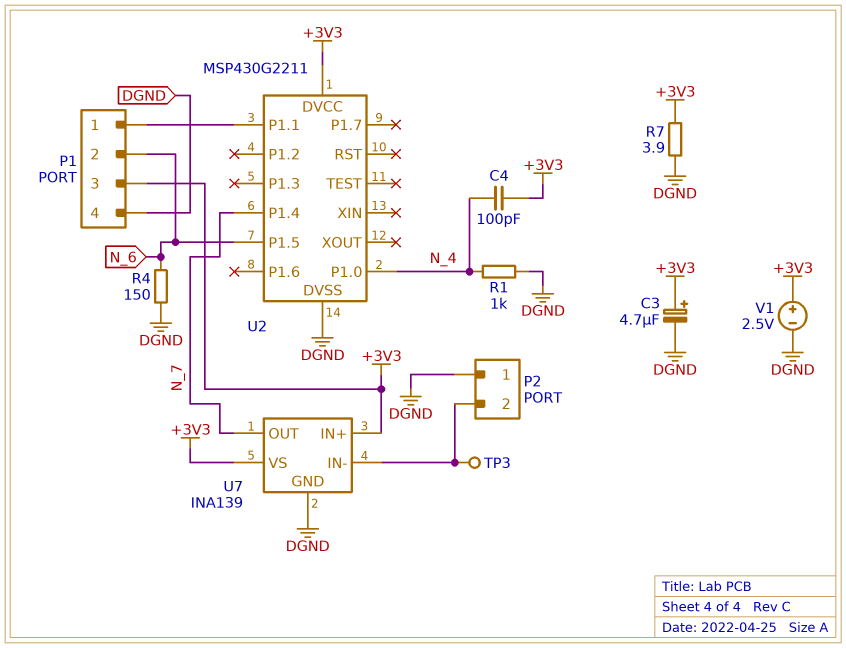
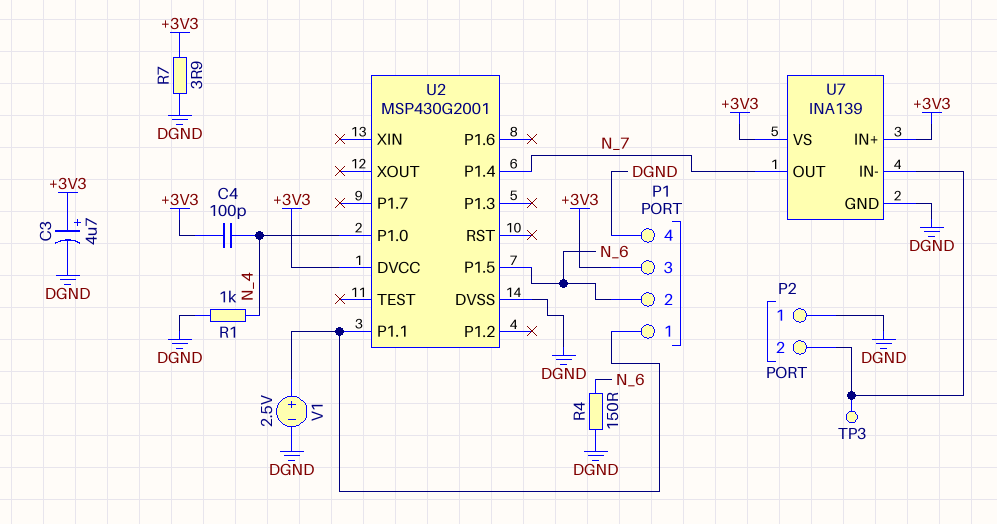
U2: MSP430G2211 -> MSP430G2001
V1: 2.5V (plus +3V3, minus DGND) -> 2.5V (plus P1/1, minus DGND)

